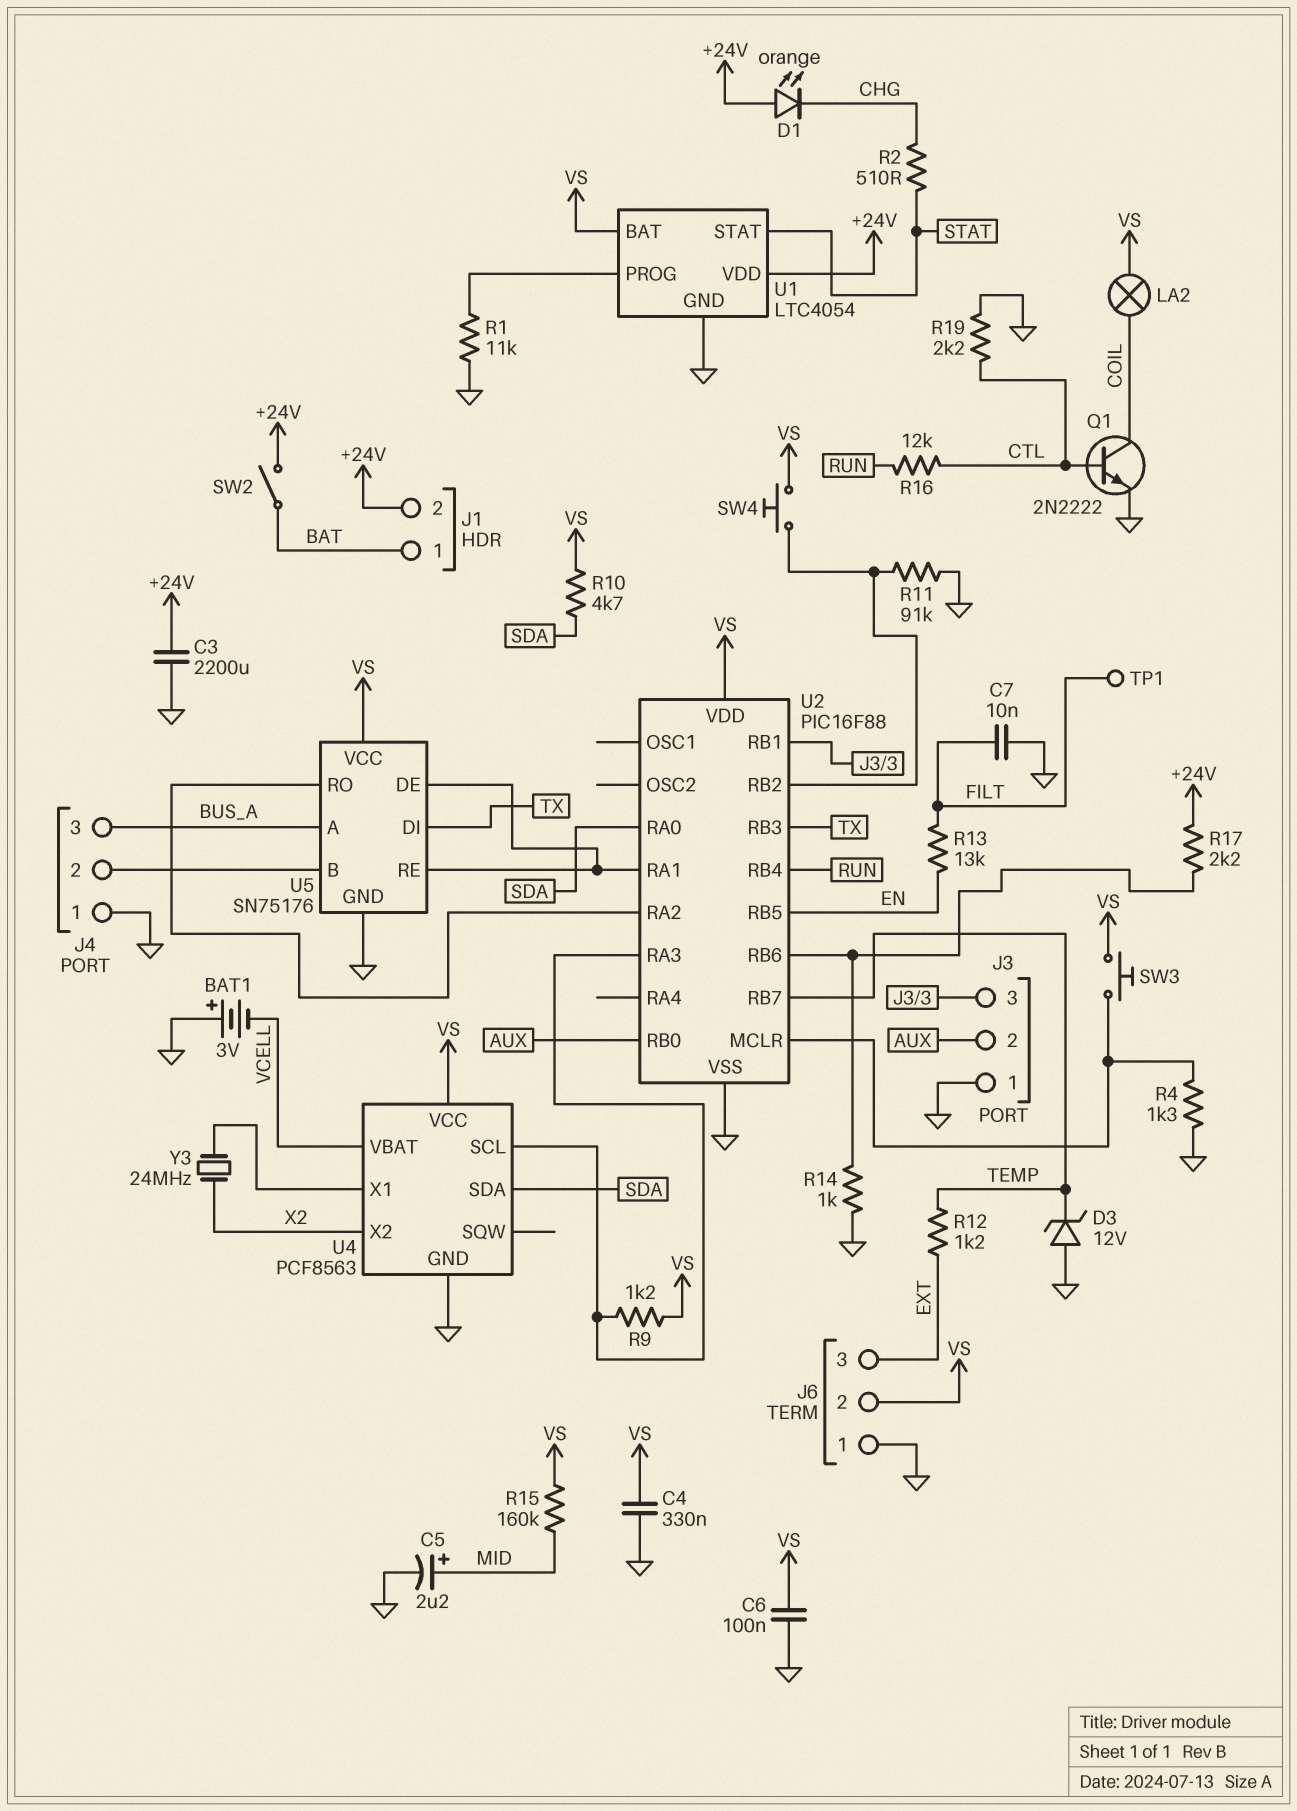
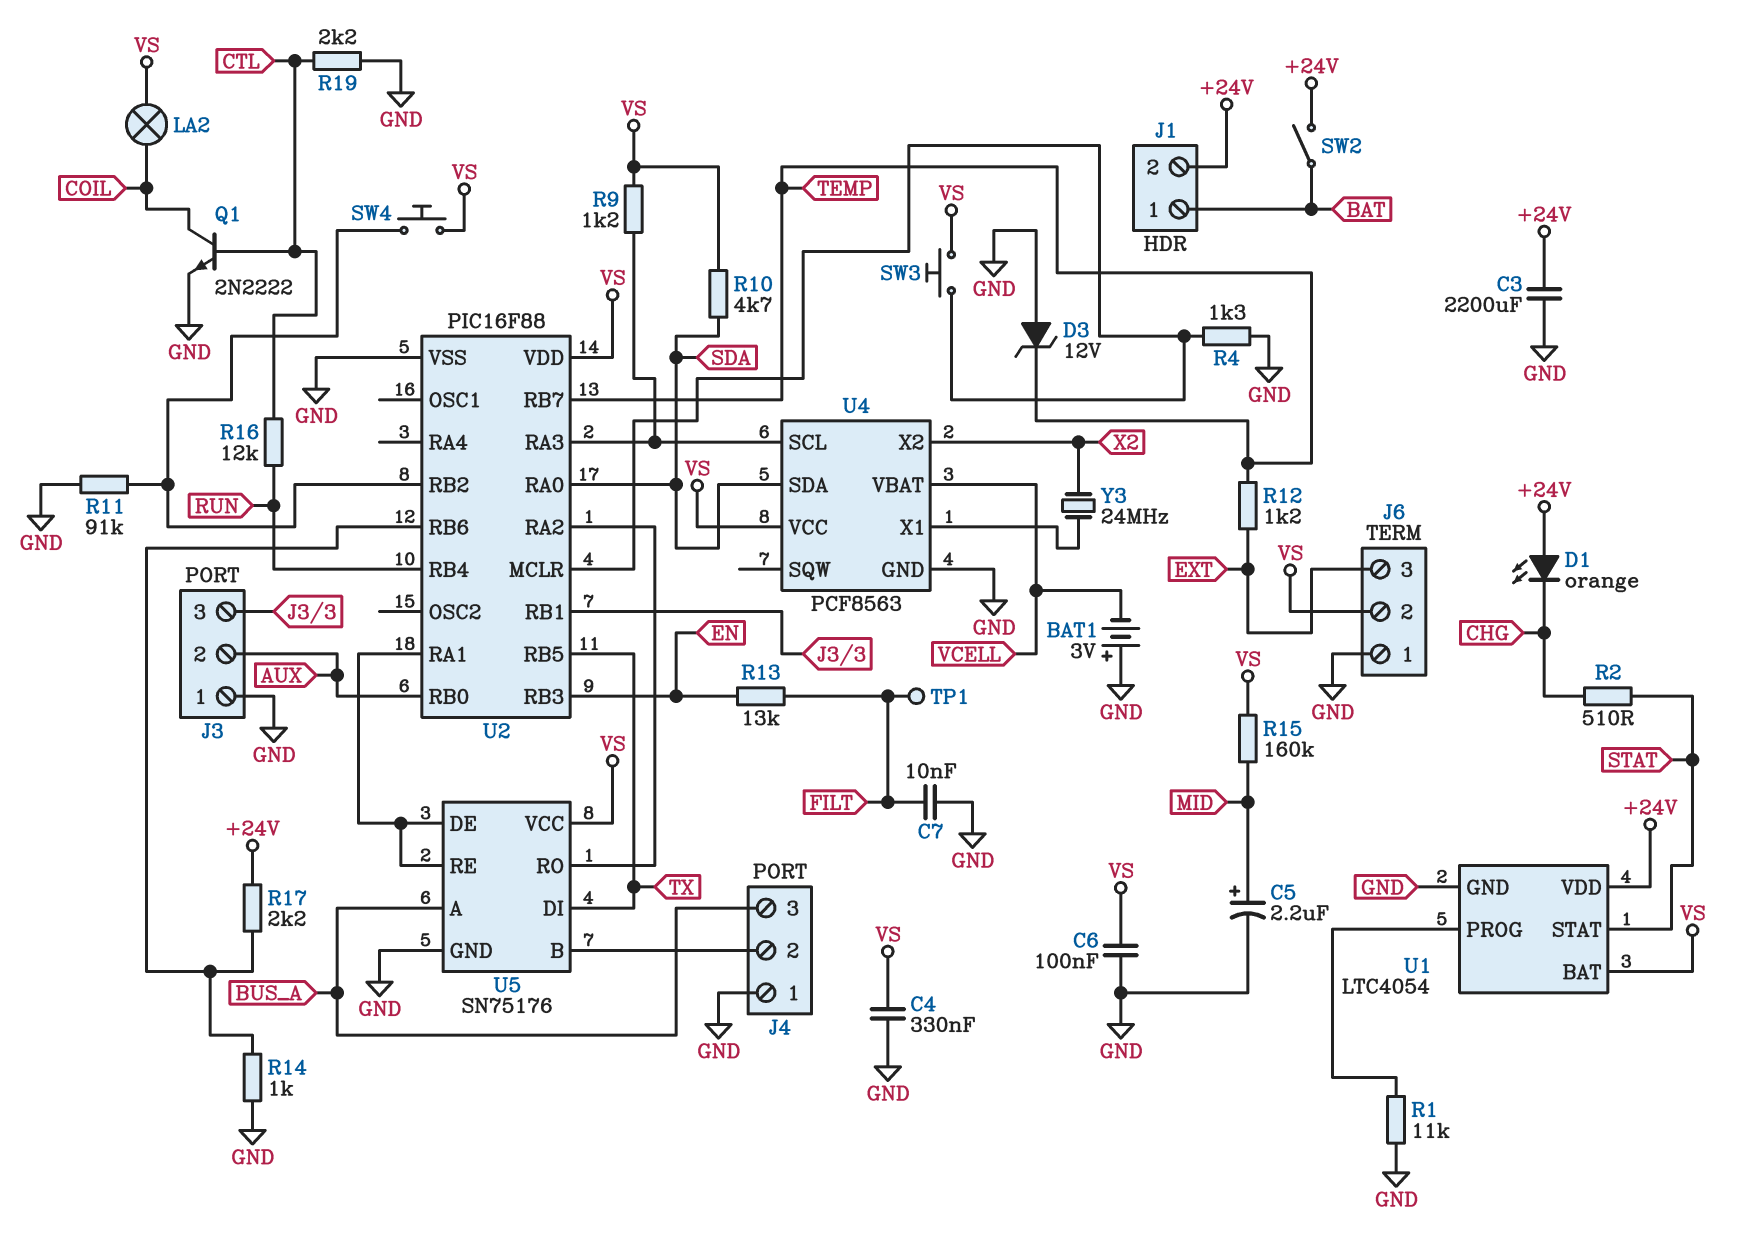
U2 pin RB3: TX -> EN
U2 pin RB5: EN -> TX

